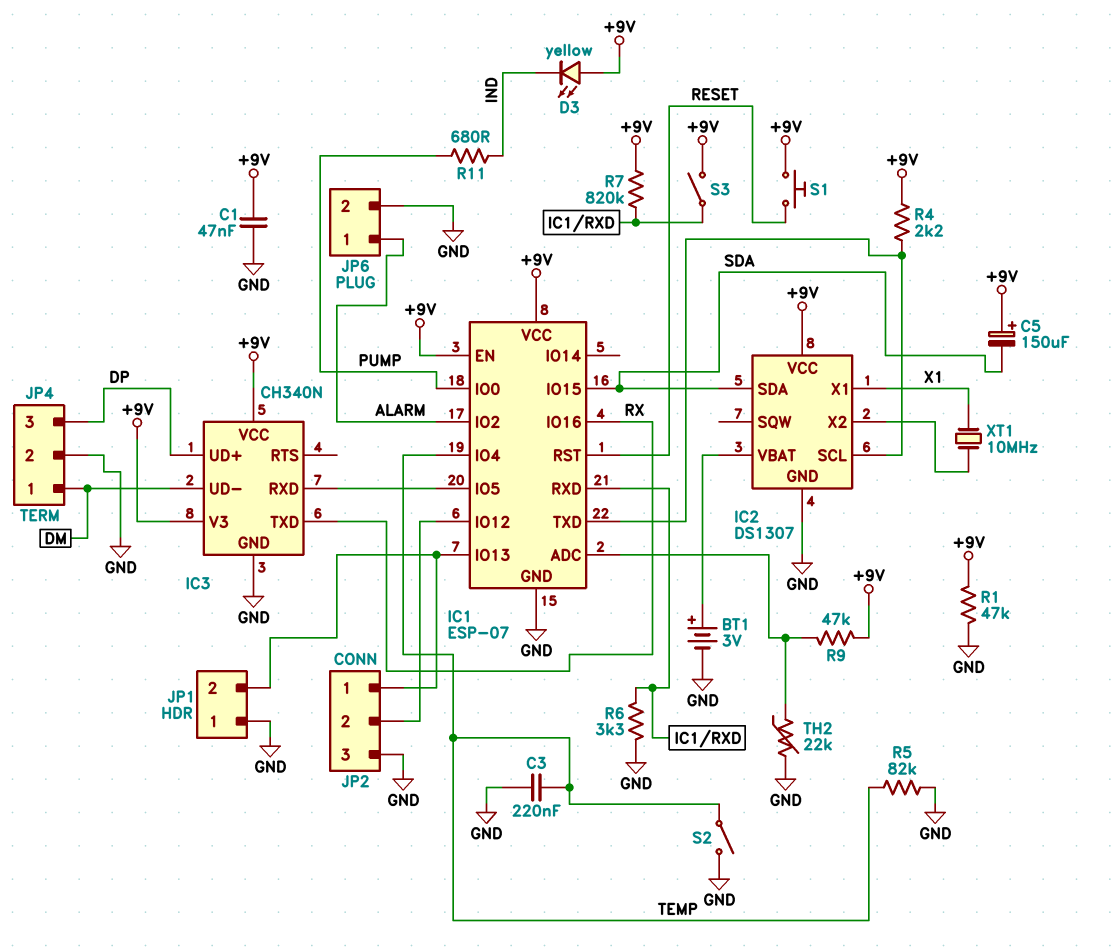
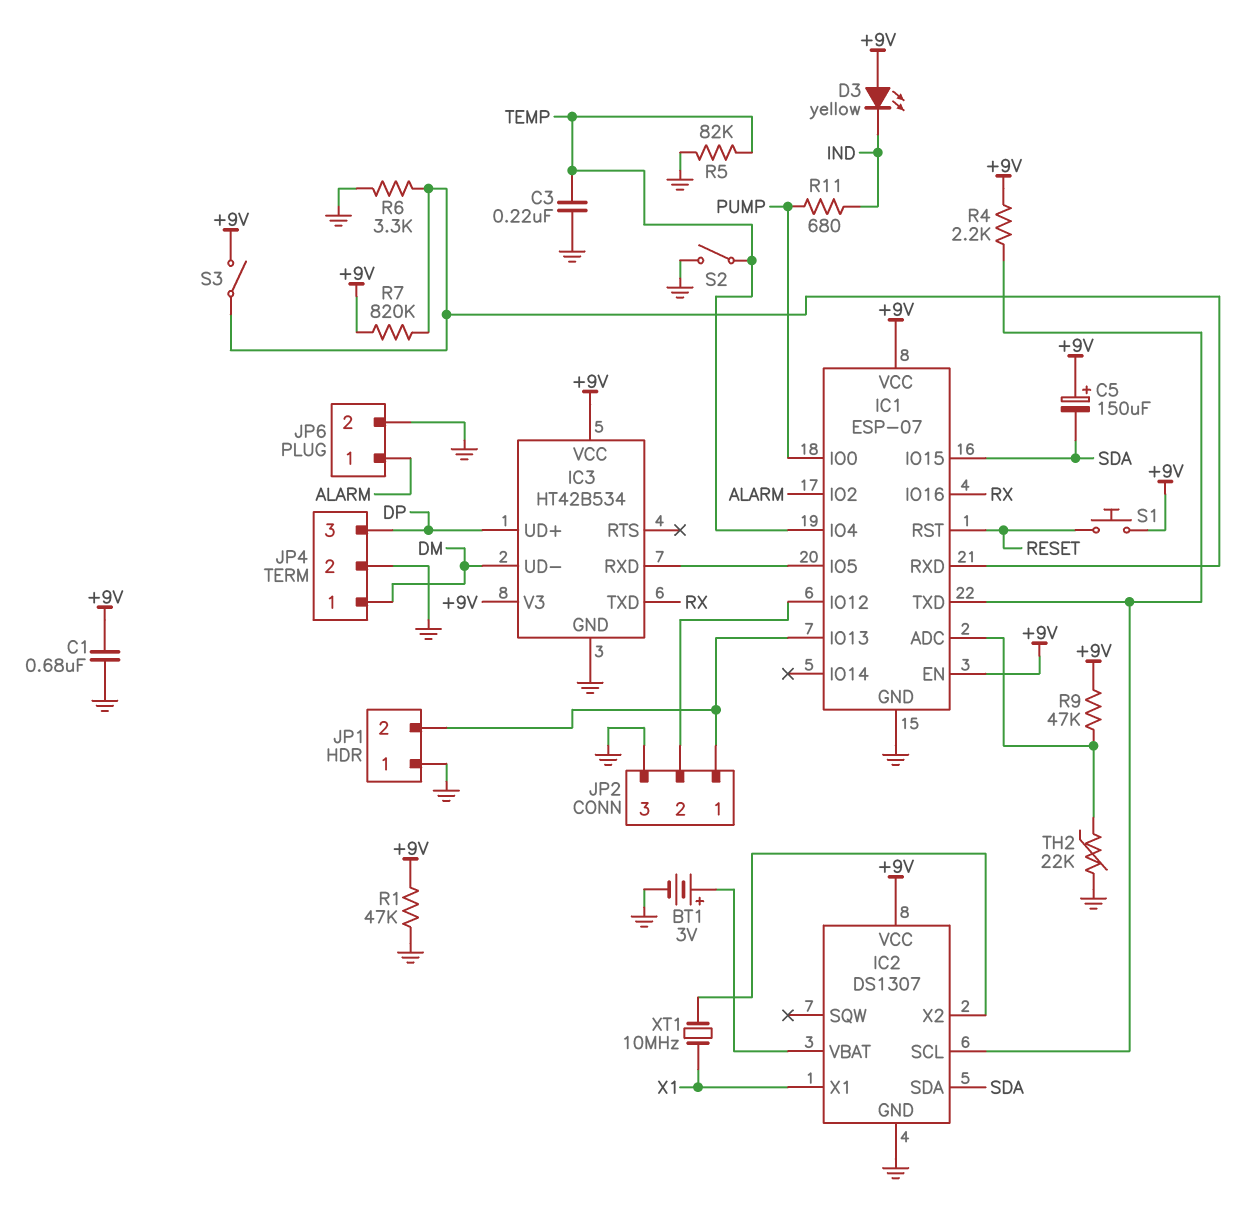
C1: 47nF (+9V, GND) -> 680nF (+9V, GND)
IC3: CH340N -> HT42B534

